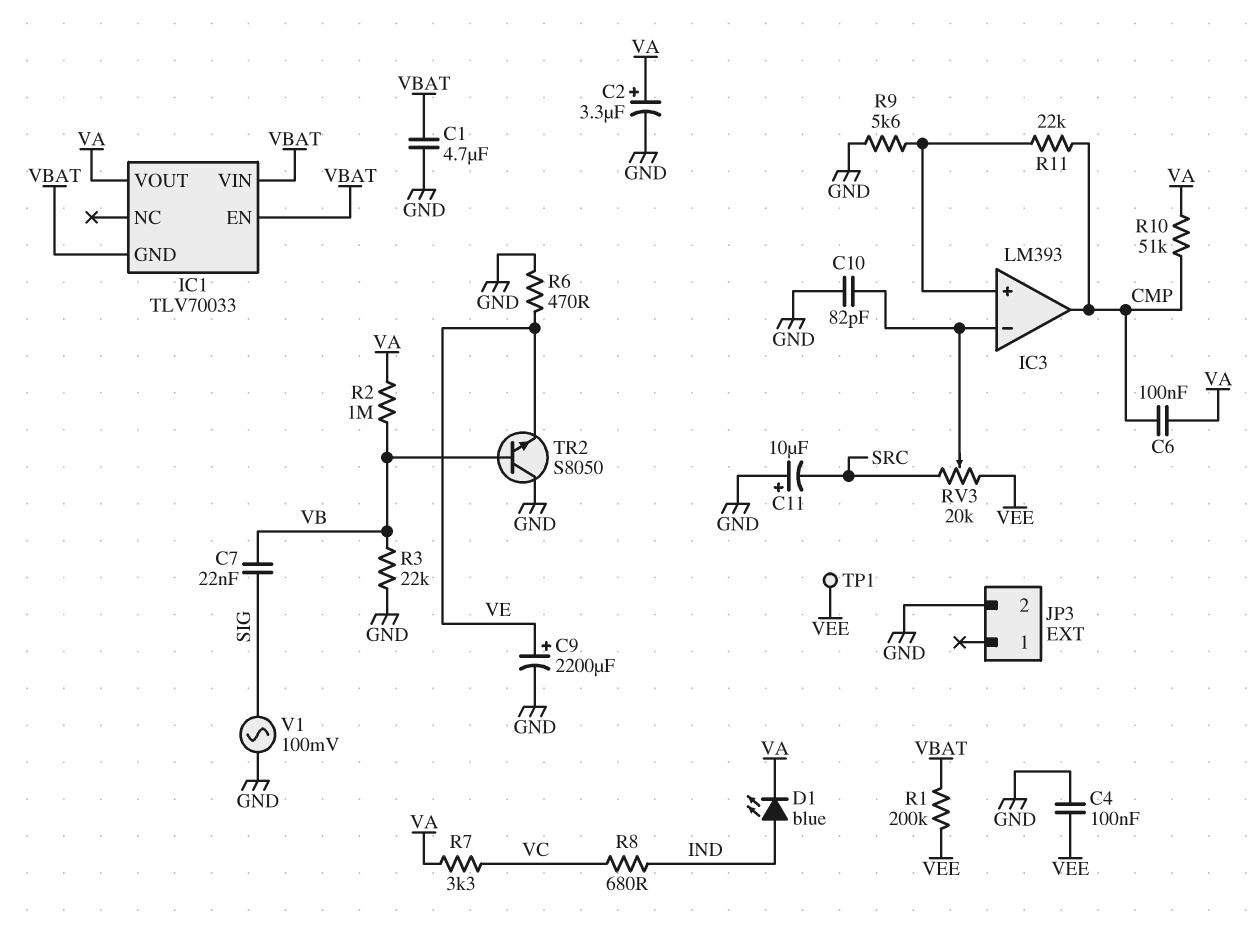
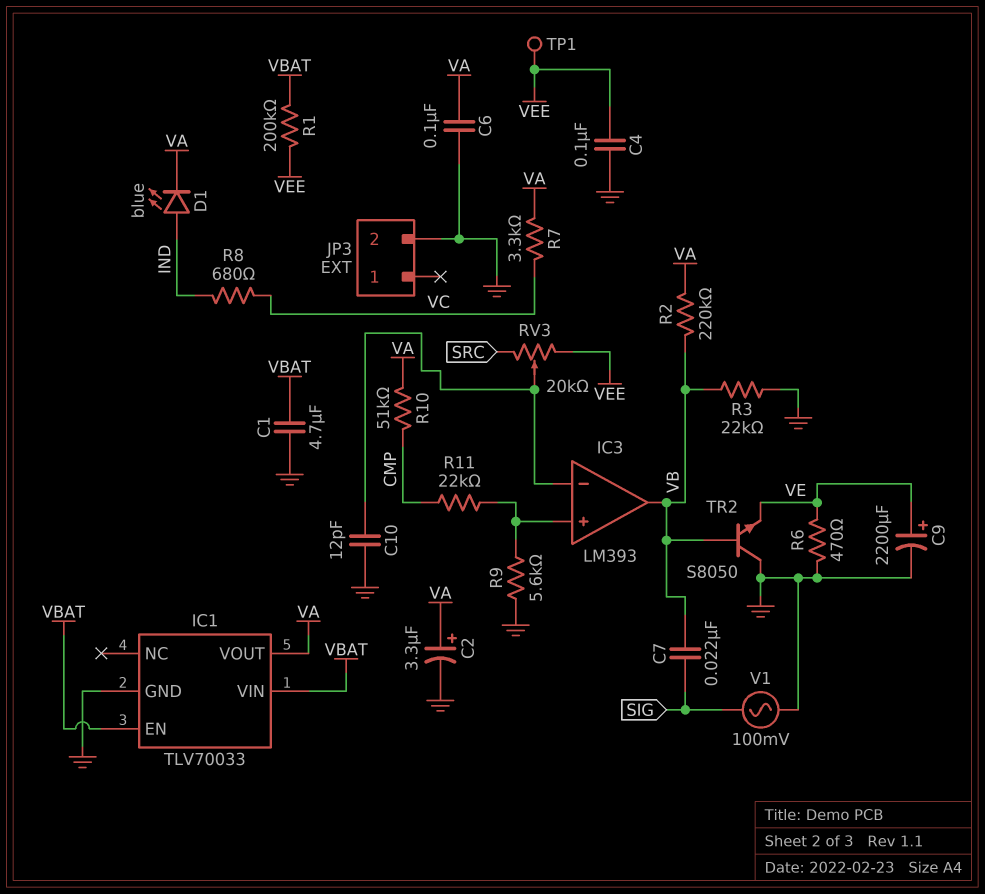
C6: 100nF (CMP, VA) -> 100nF (GND, VA)
C10: 82pF (GND, IC3/in-) -> 12pF (GND, IC3/in-)
C11: 10uF (plus GND, minus SRC) -> none
IC1 pin GND: VBAT -> GND
IC3 pin out: CMP -> VB
R2: 1M (VA, VB) -> 220k (VA, VB)

